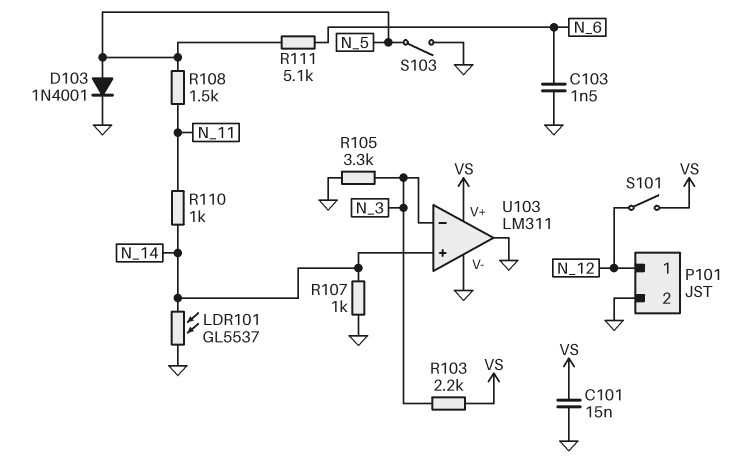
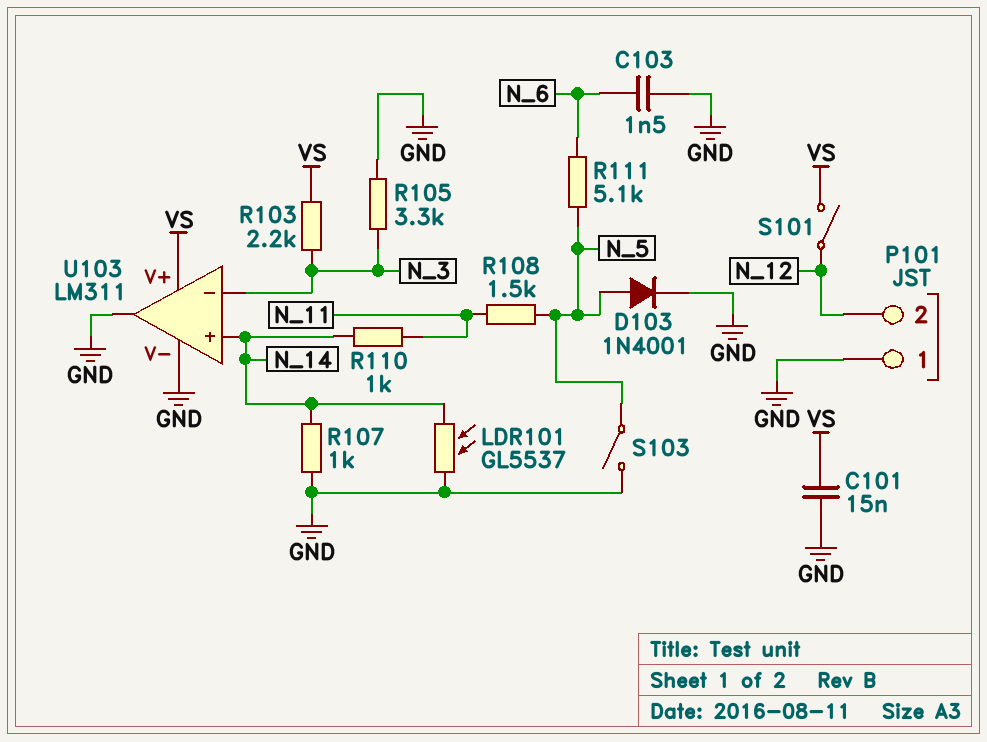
P101 pin 1: N_12 -> GND
P101 pin 2: GND -> N_12

